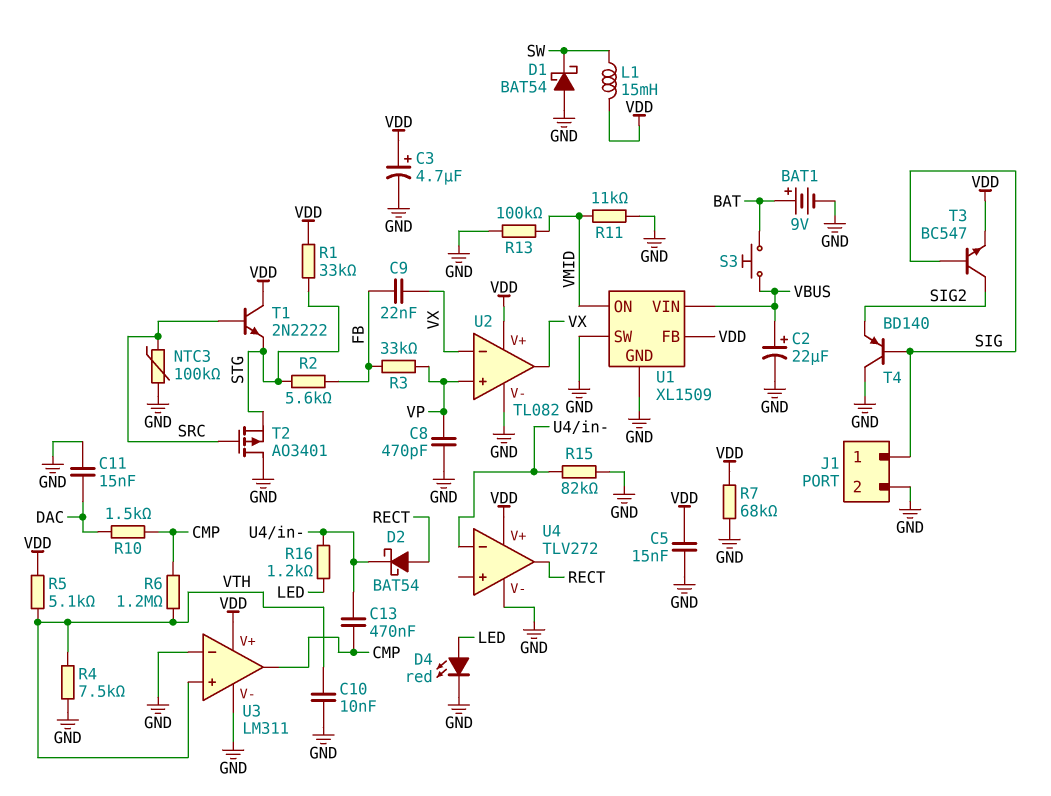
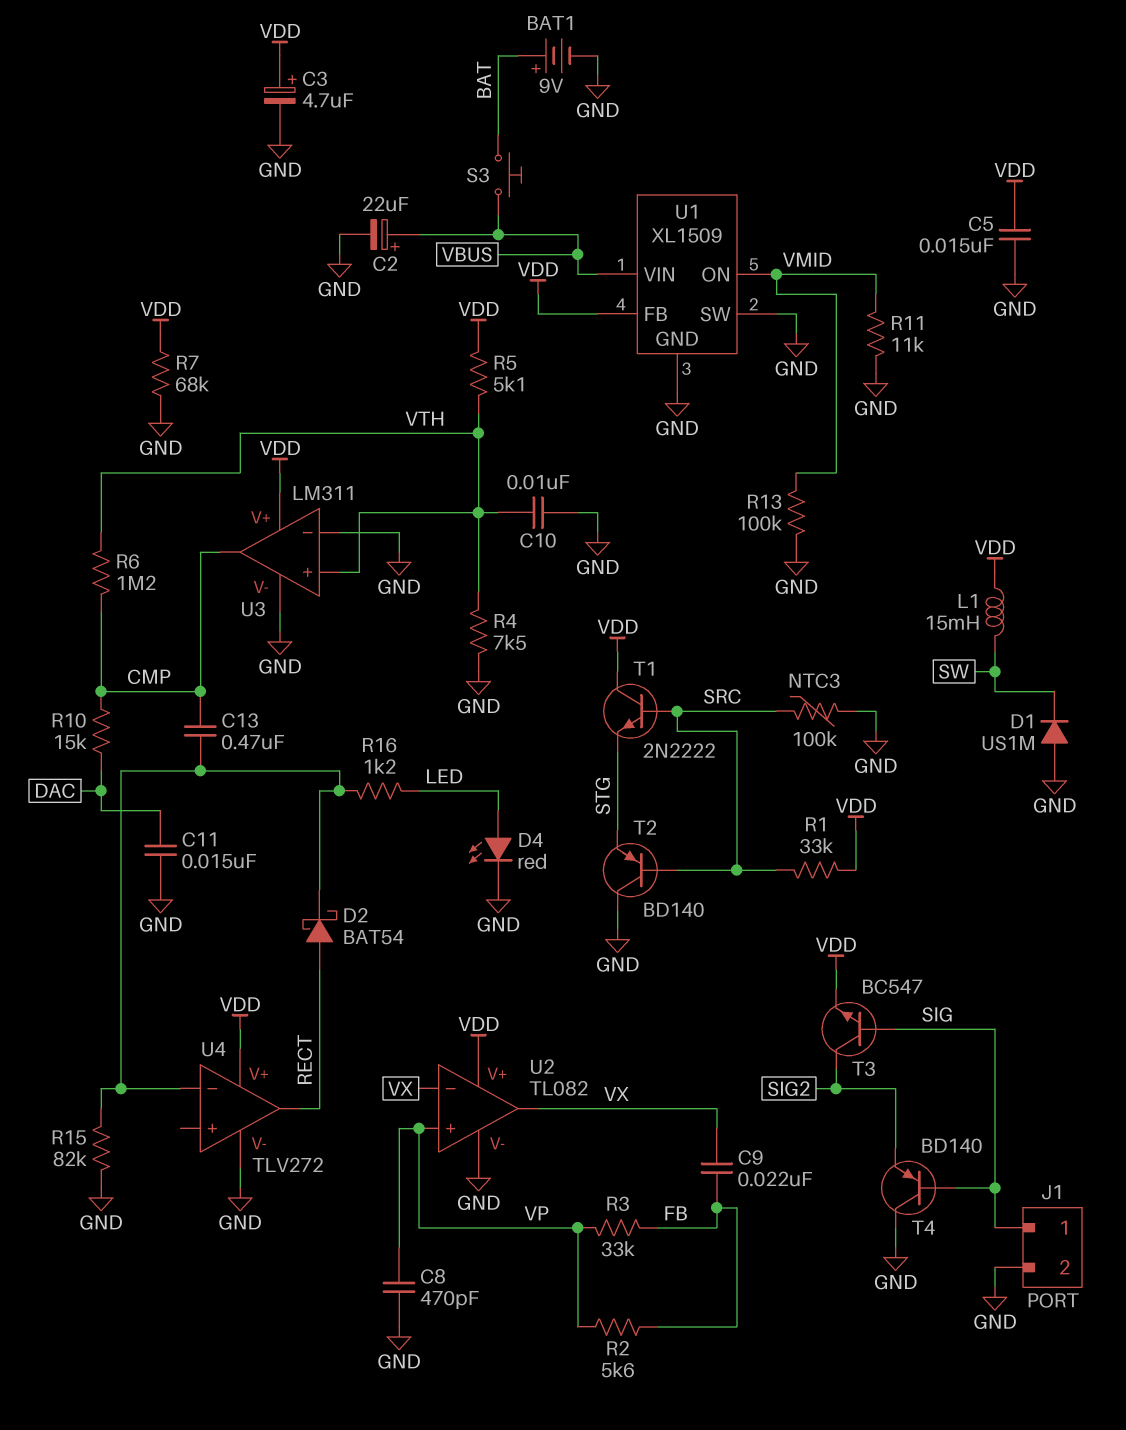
D1: schottky BAT54 (A GND, K SW) -> diode US1M (A GND, K SW)
R1: 33k (STG, VDD) -> 33k (SRC, VDD)
R2: 5.6k (FB, STG) -> 5.6k (FB, VP)
R10: 1.5k (CMP, DAC) -> 15k (CMP, DAC)
T2: PMOS AO3401 (G SRC, D GND, S STG) -> PNP BD140 (B SRC, C GND, E STG)

